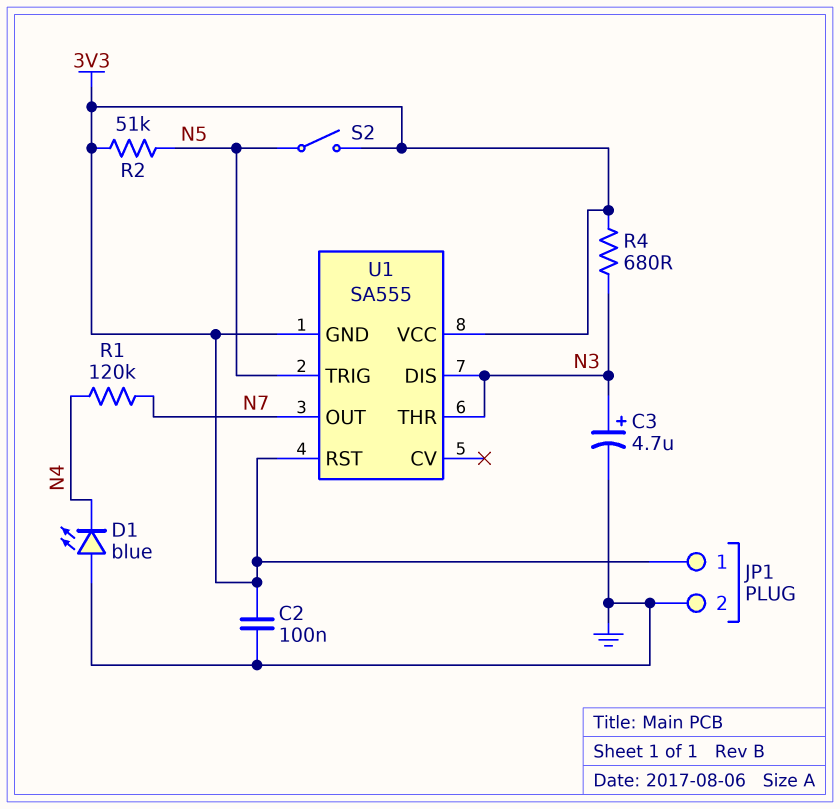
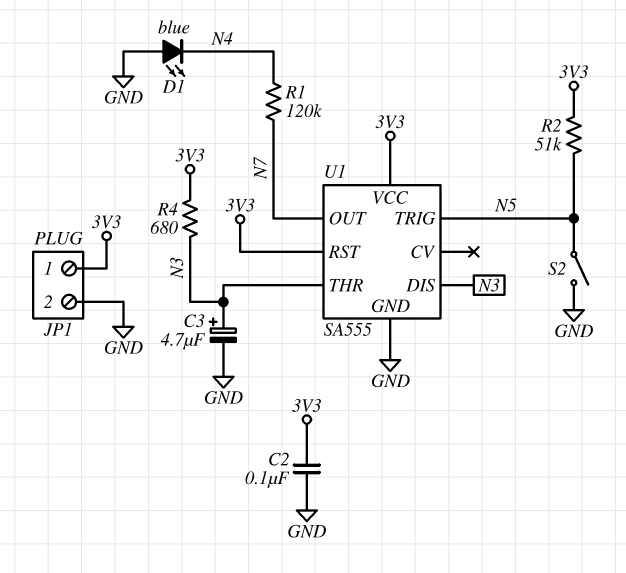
S2: switch (3V3, N5) -> switch (GND, N5)
U1 pin GND: 3V3 -> GND

